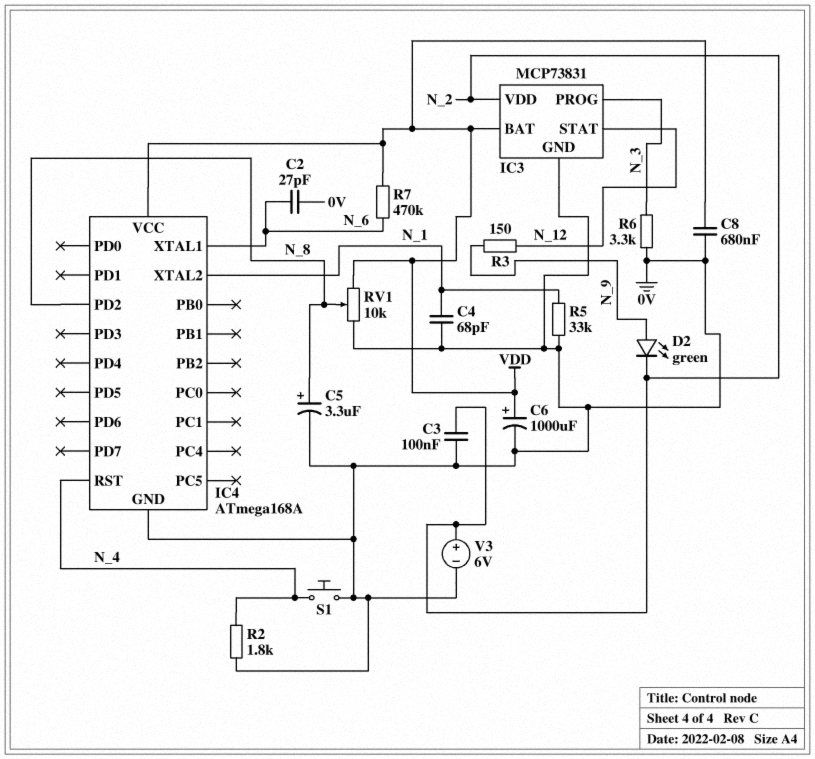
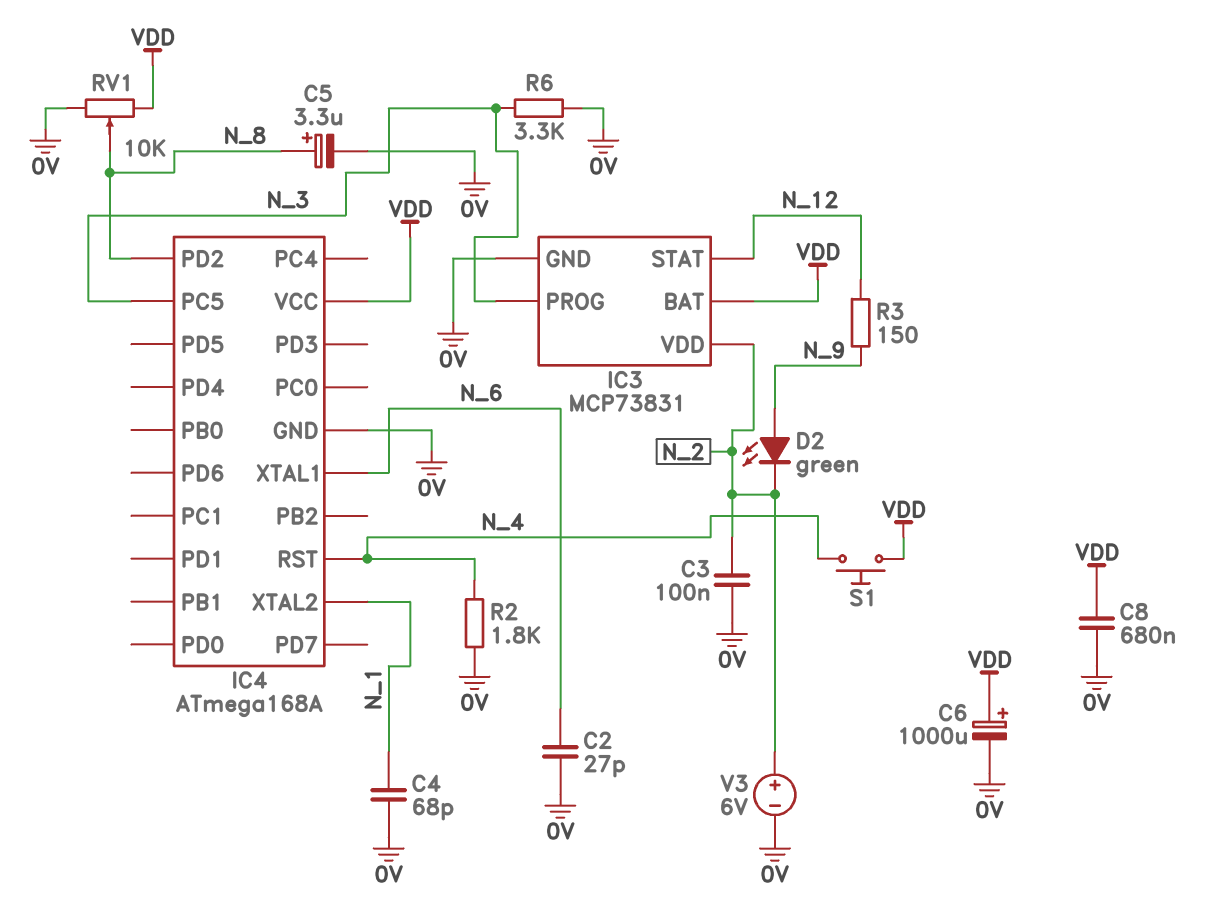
IC4 pin PC5: none -> N_3
R5: 33k (0V, N_1) -> none
R7: 470k (N_6, VDD) -> none
S1: button (0V, N_4) -> button (N_4, VDD)

